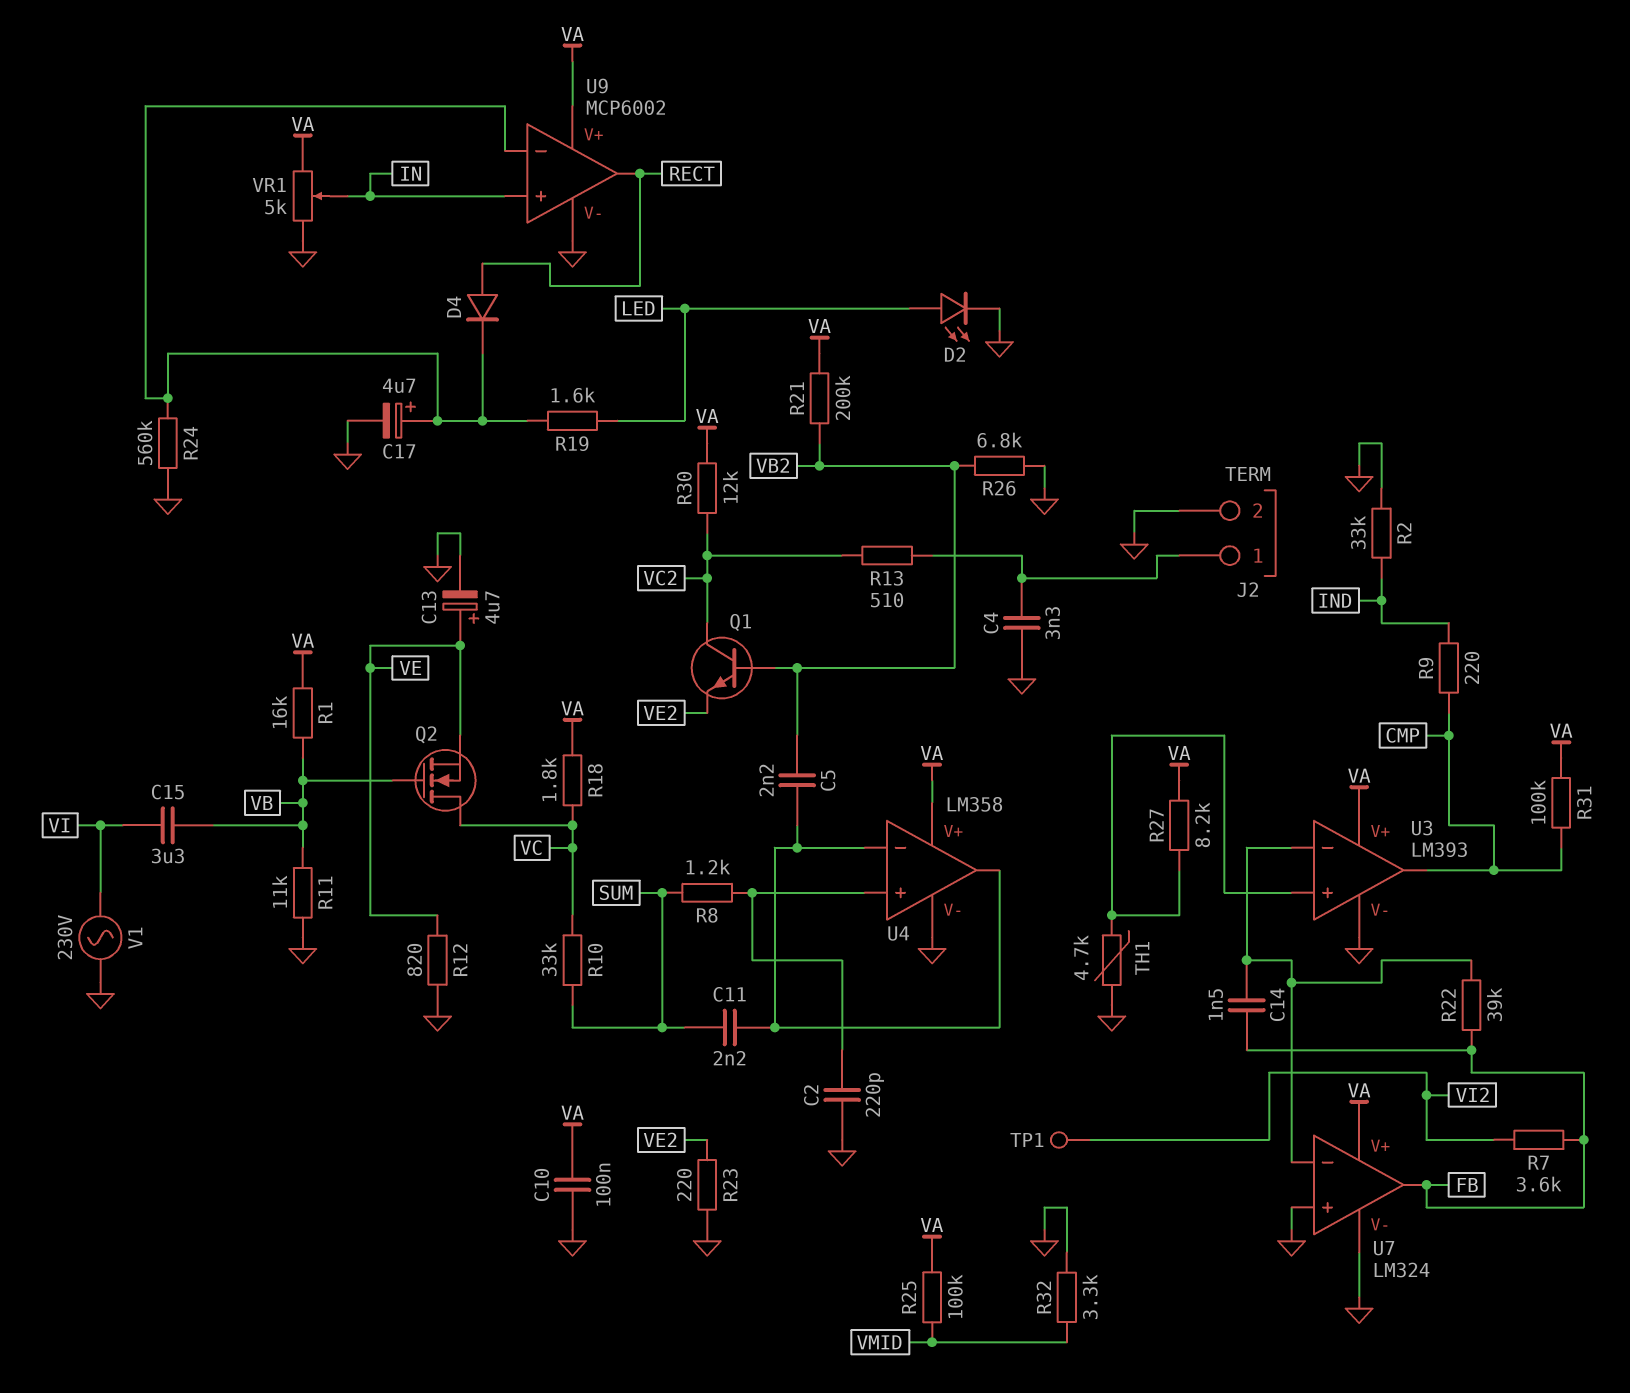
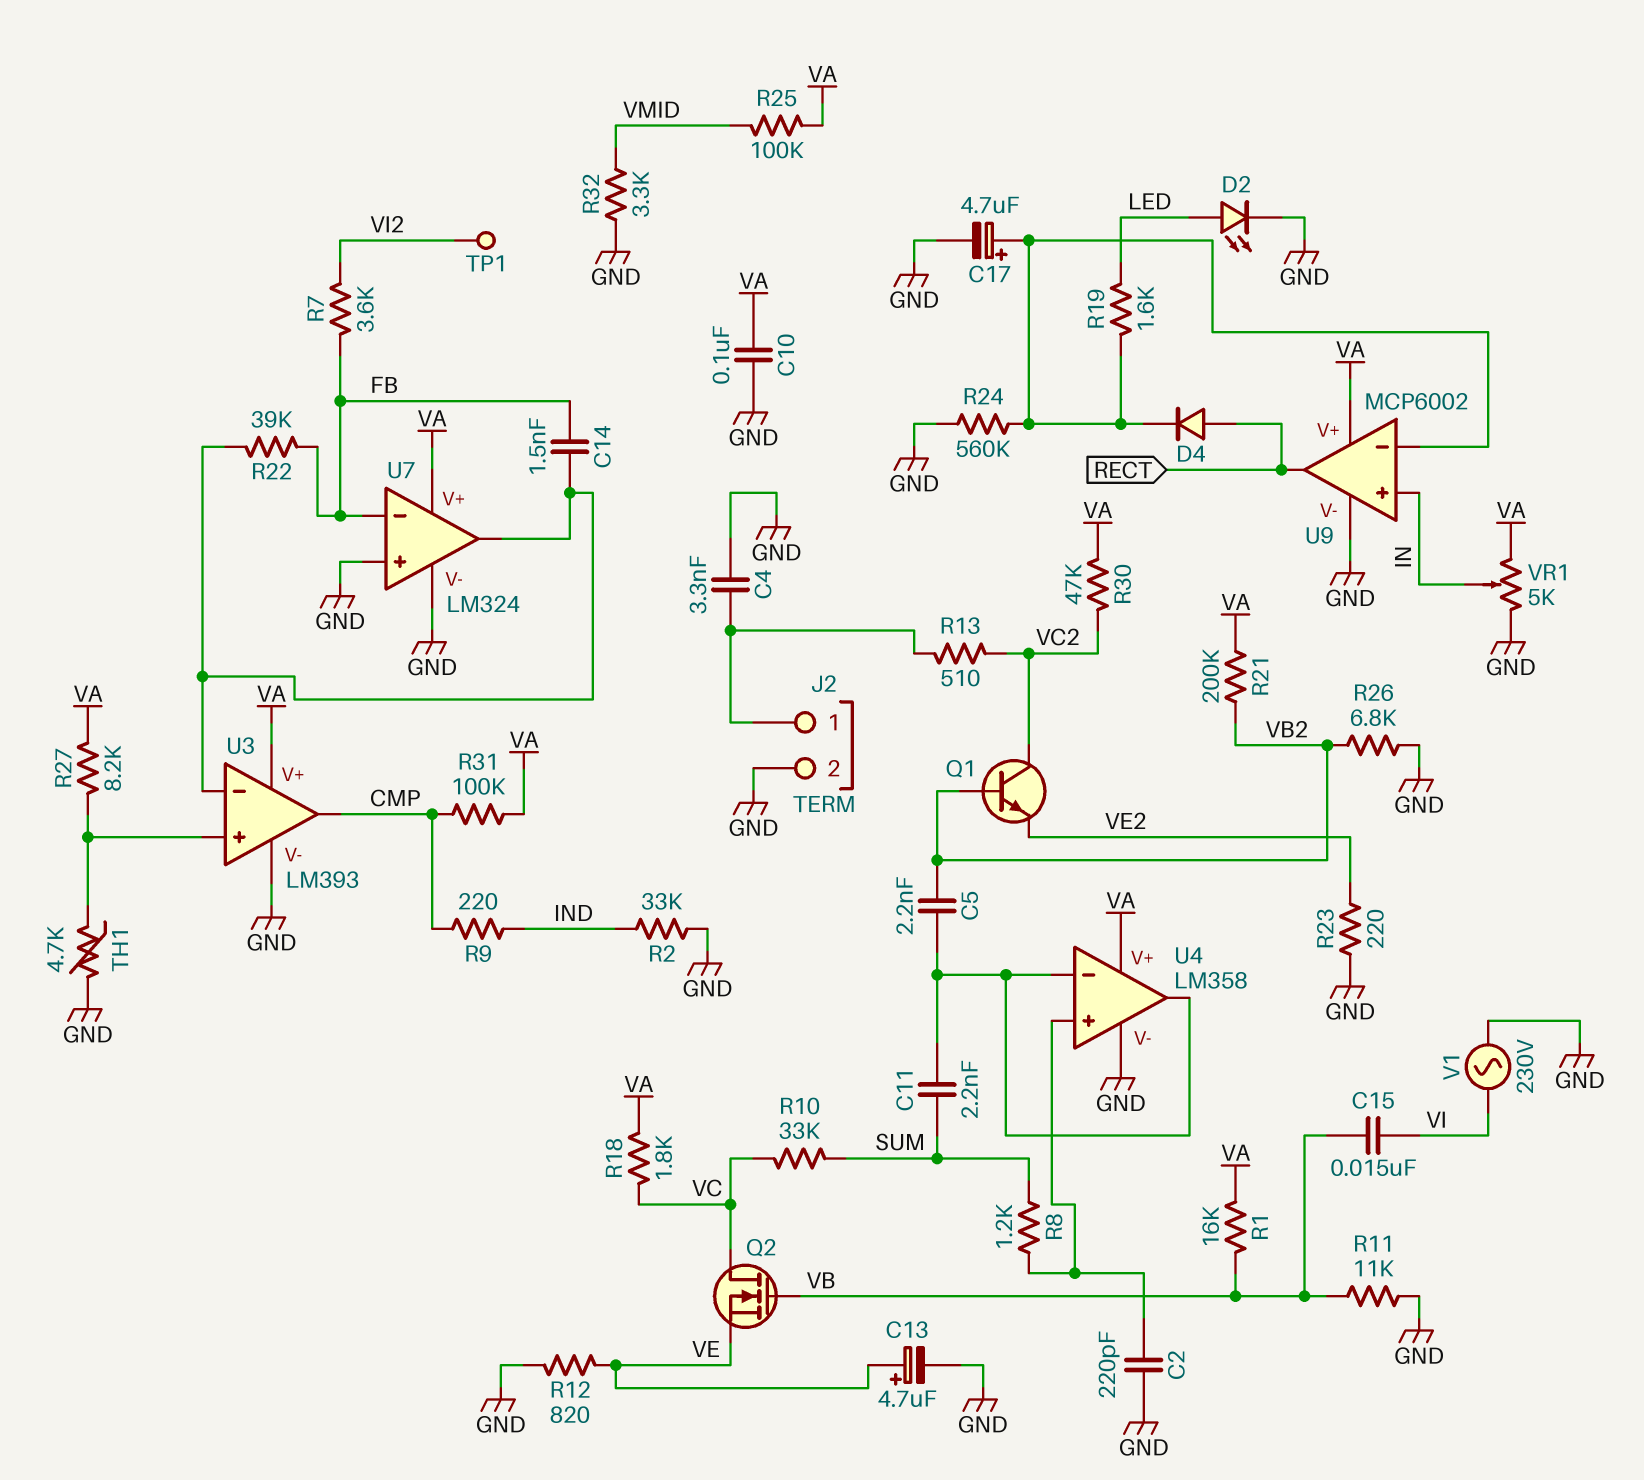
C15: 3.3uF (VB, VI) -> 15nF (VB, VI)
R30: 12k (VA, VC2) -> 47k (VA, VC2)
U7 pin in-: U3/in- -> FB
U7 pin out: FB -> U3/in-

